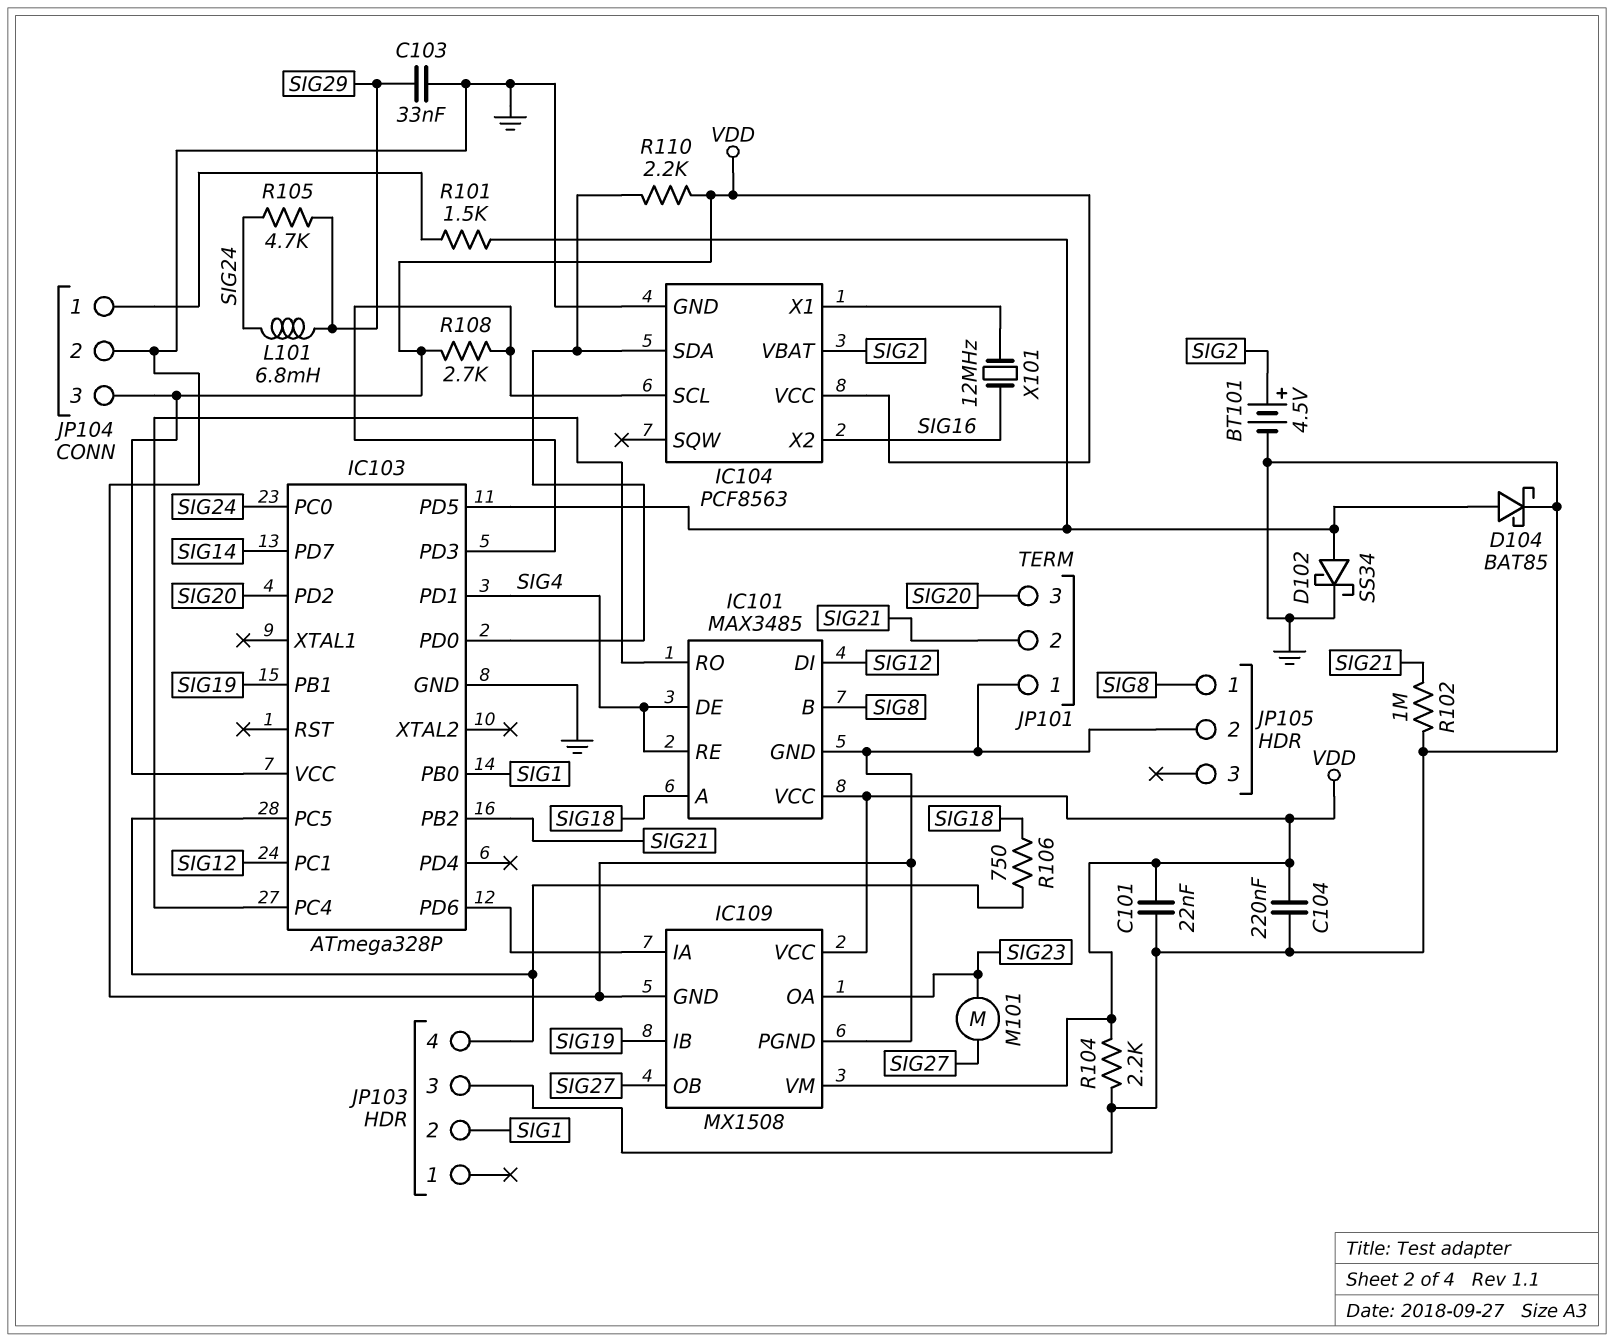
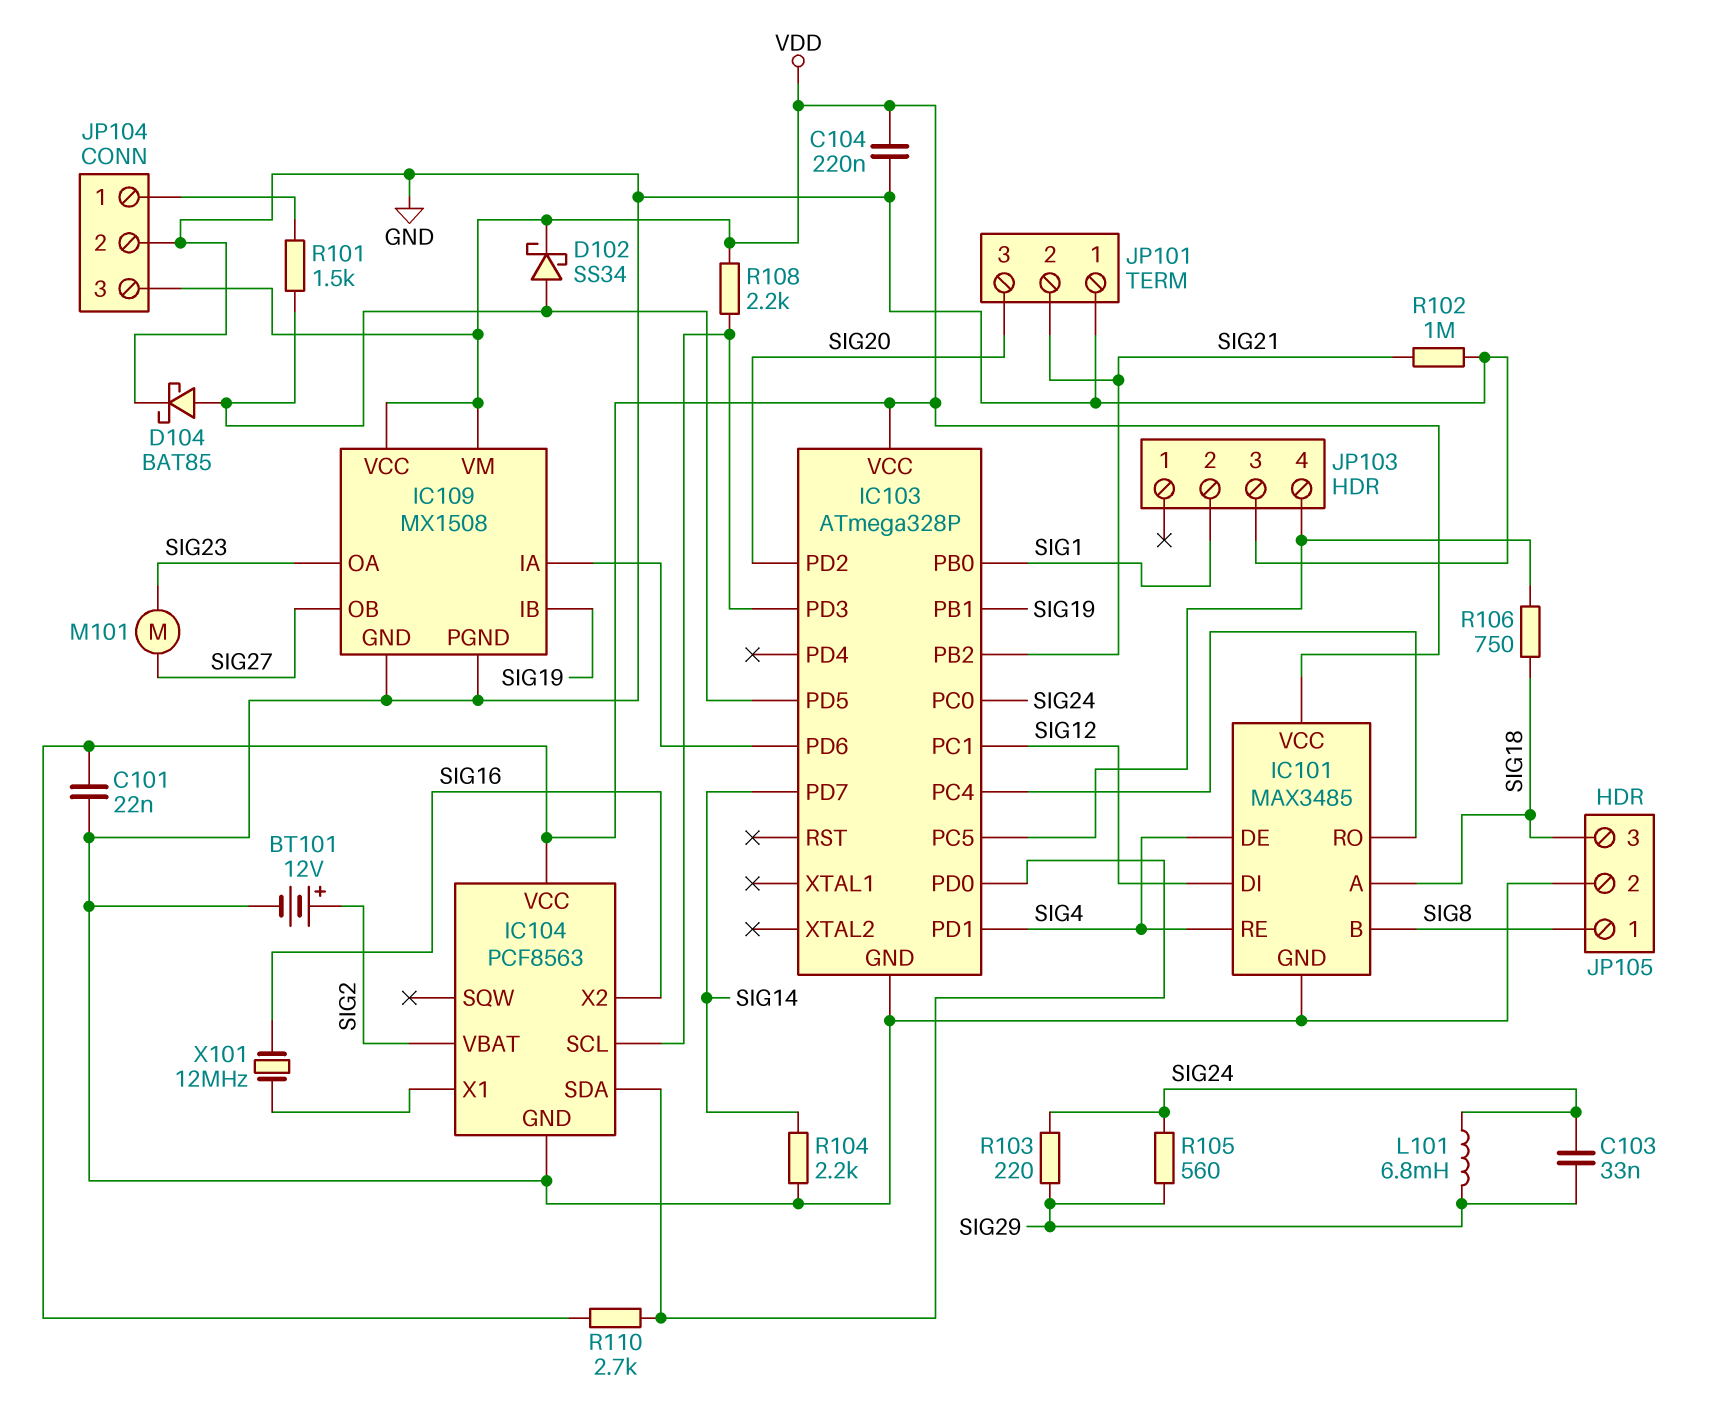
BT101: 4.5V (plus SIG2, minus GND) -> 12V (plus SIG2, minus GND)
C103: 33nF (GND, SIG29) -> 33nF (SIG24, SIG29)
D102: schottky SS34 (A IC103/PD5, K GND) -> schottky SS34 (A IC103/PD5, K VDD)
JP105 pin 3: none -> SIG18
R103: none -> 220 (SIG24, SIG29)
R104: 2.2k (GND, VDD) -> 2.2k (GND, SIG14)
R105: 4.7k (SIG24, SIG29) -> 560 (SIG24, SIG29)
R108: 2.7k (IC103/PD3, VDD) -> 2.2k (IC103/PD3, VDD)
R110: 2.2k (IC103/PD0, VDD) -> 2.7k (IC103/PD0, VDD)

